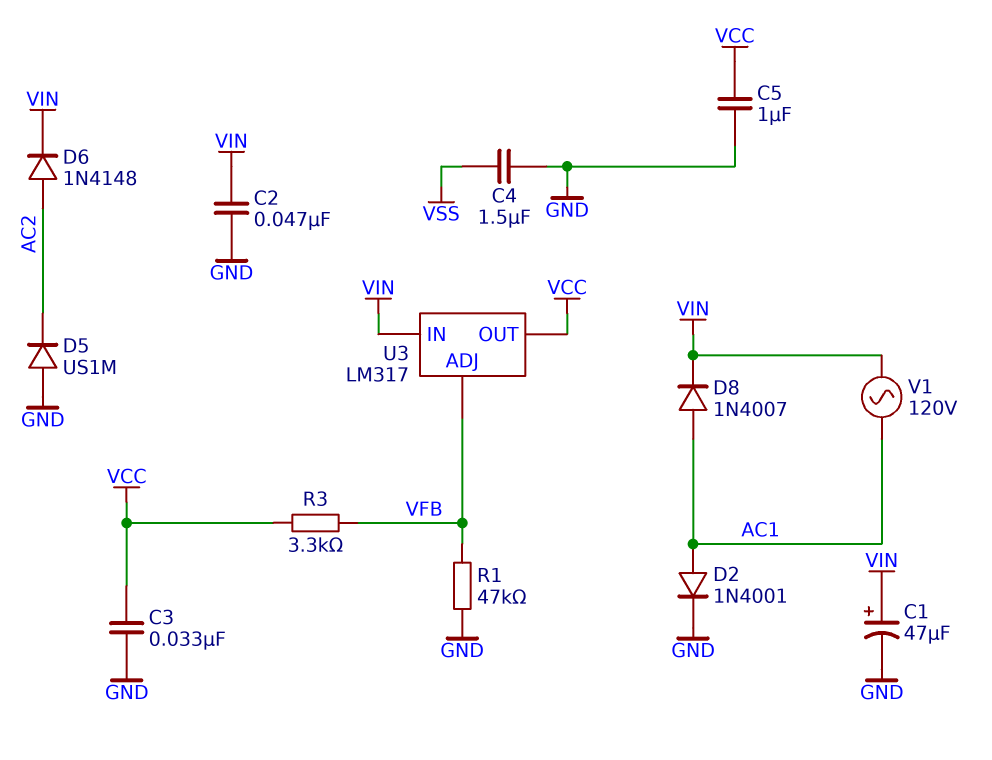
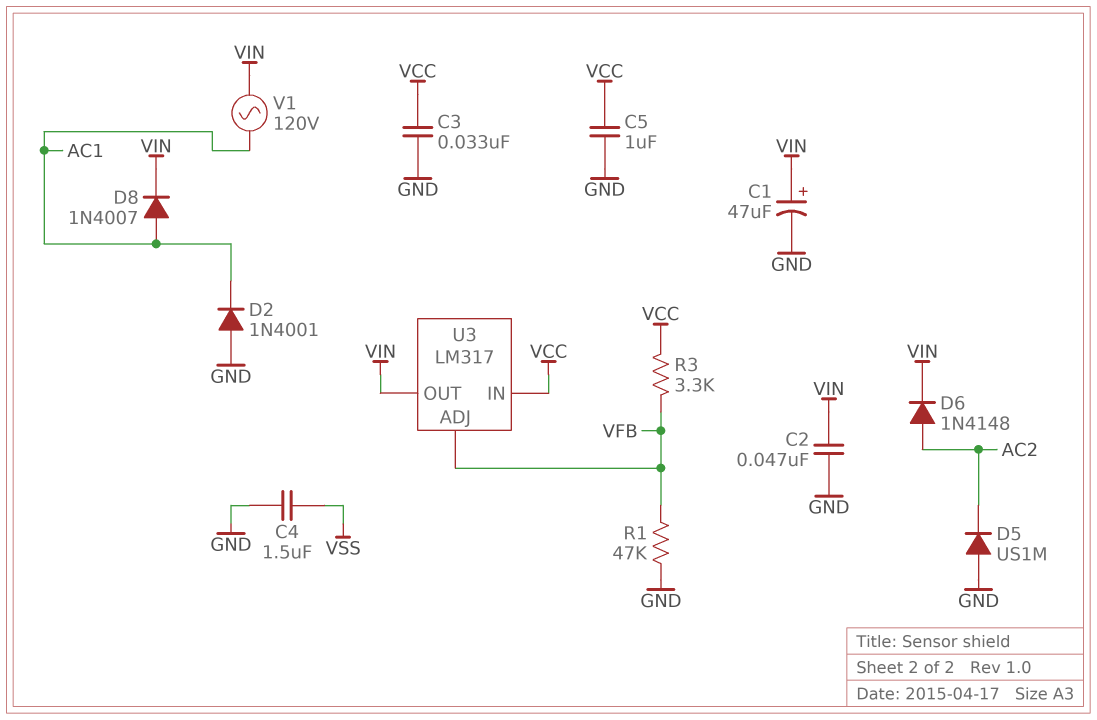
D2: diode 1N4001 (A AC1, K GND) -> diode 1N4001 (A GND, K AC1)
U3 pin IN: VIN -> VCC
U3 pin OUT: VCC -> VIN

